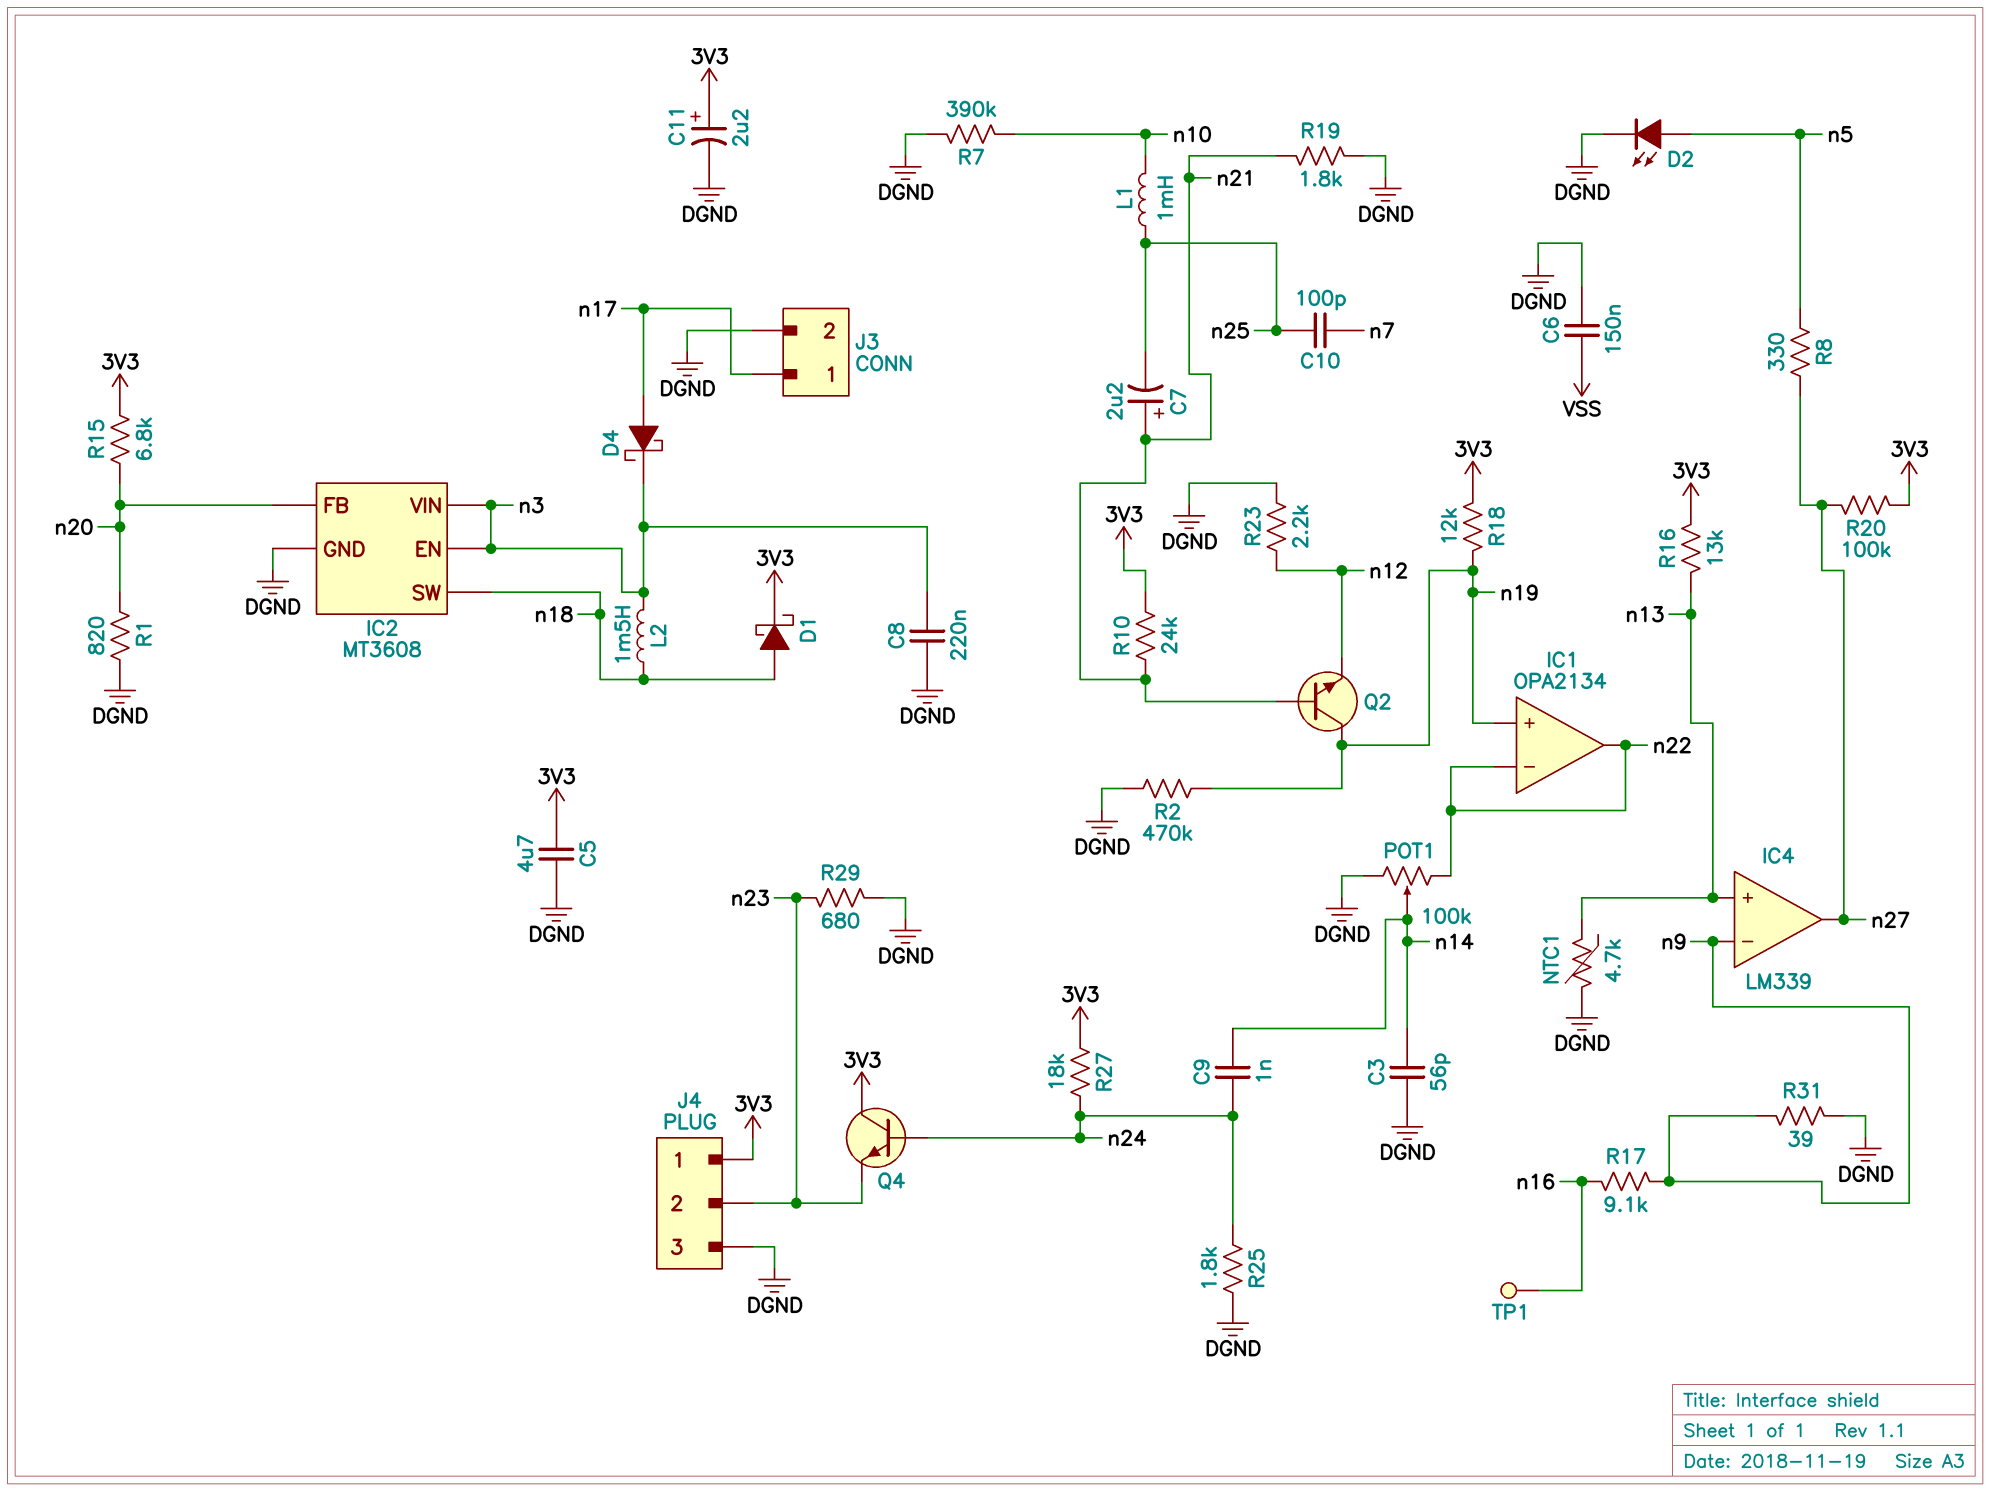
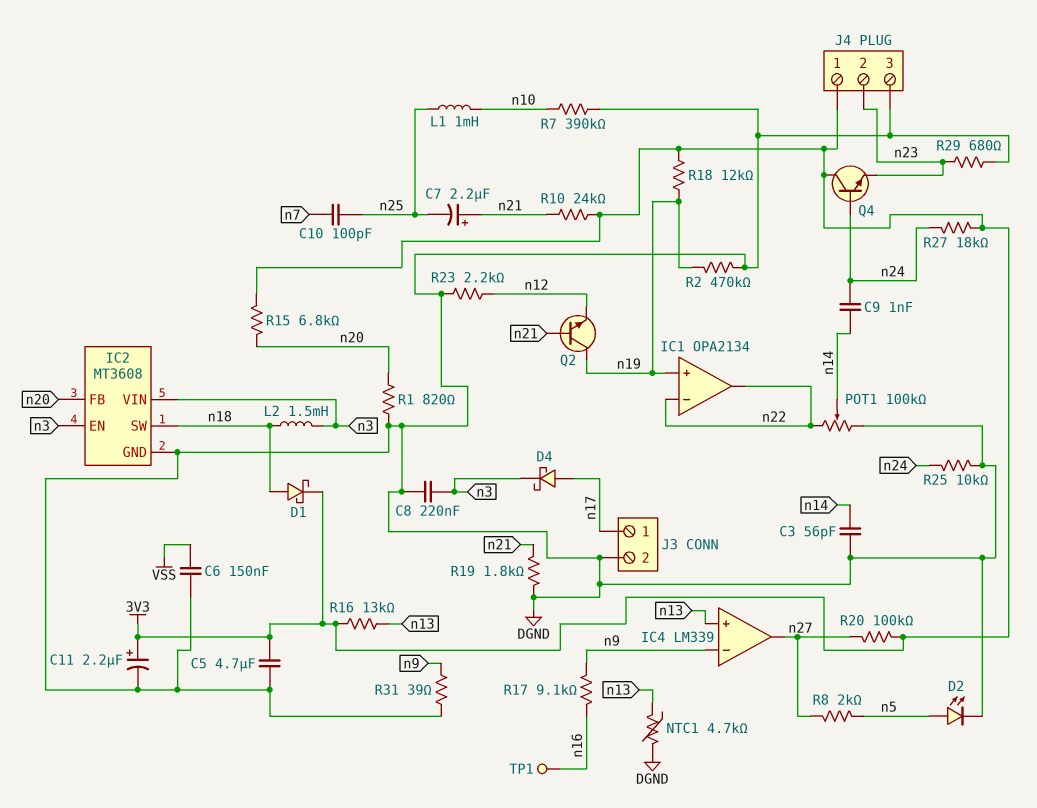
R8: 330 (n5, n27) -> 2k (n5, n27)
R25: 1.8k (DGND, n24) -> 10k (DGND, n24)

